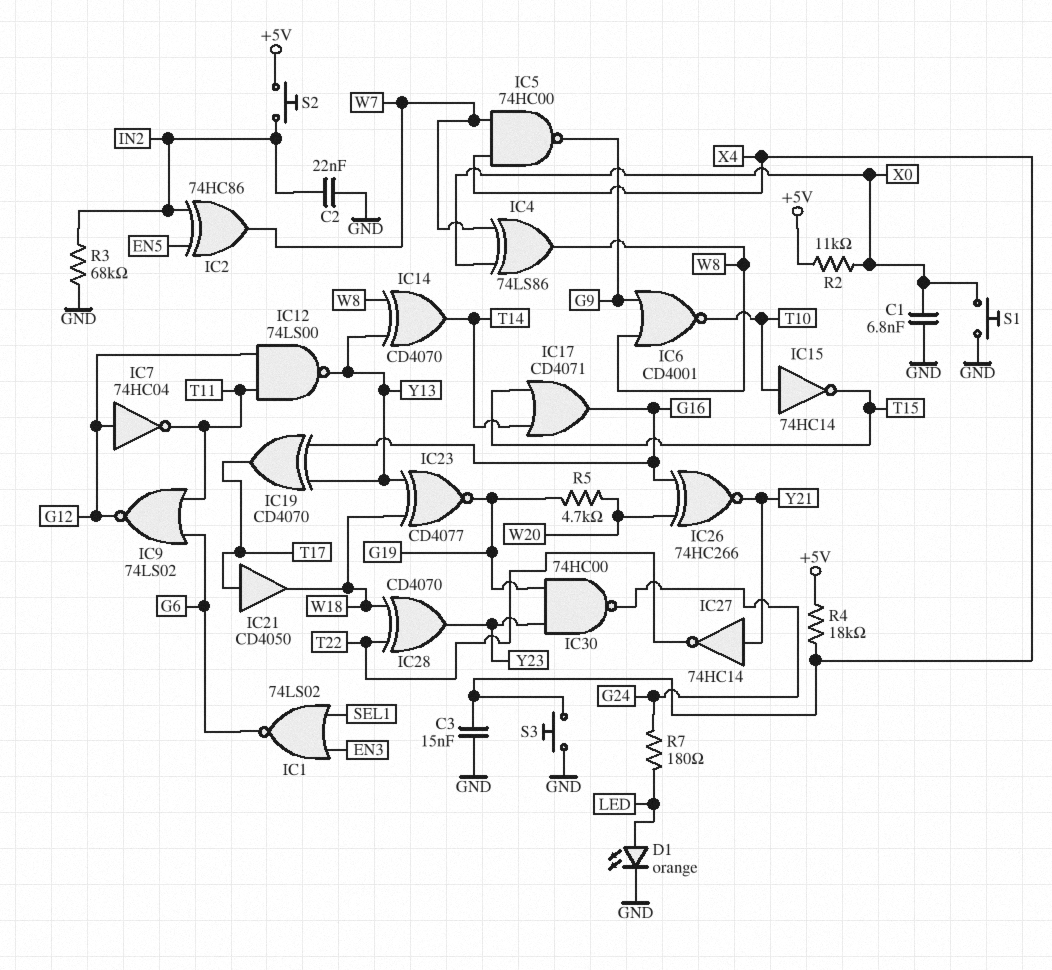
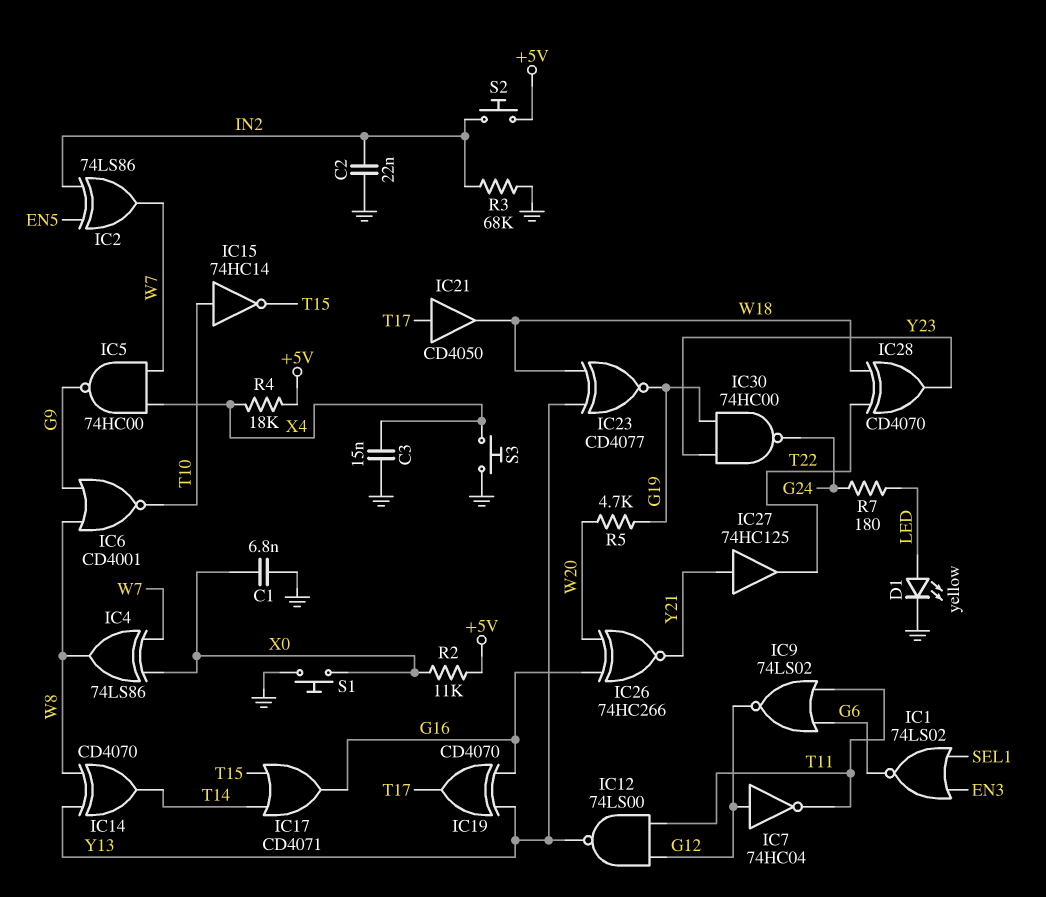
D1: LED orange (A LED, K GND) -> LED yellow (A LED, K GND)
IC2: XOR 74HC86 (in EN5, in IN2, out W7) -> XOR 74LS86 (in EN5, in IN2, out W7)
IC27: NOT 74HC14 (in Y21, out T22) -> buffer 74HC125 (in Y21, out T22)

